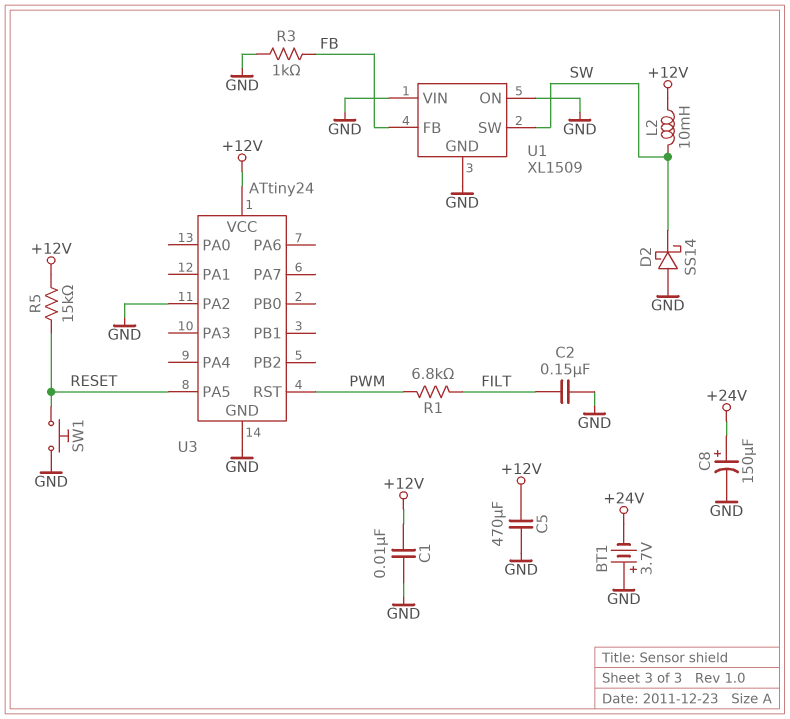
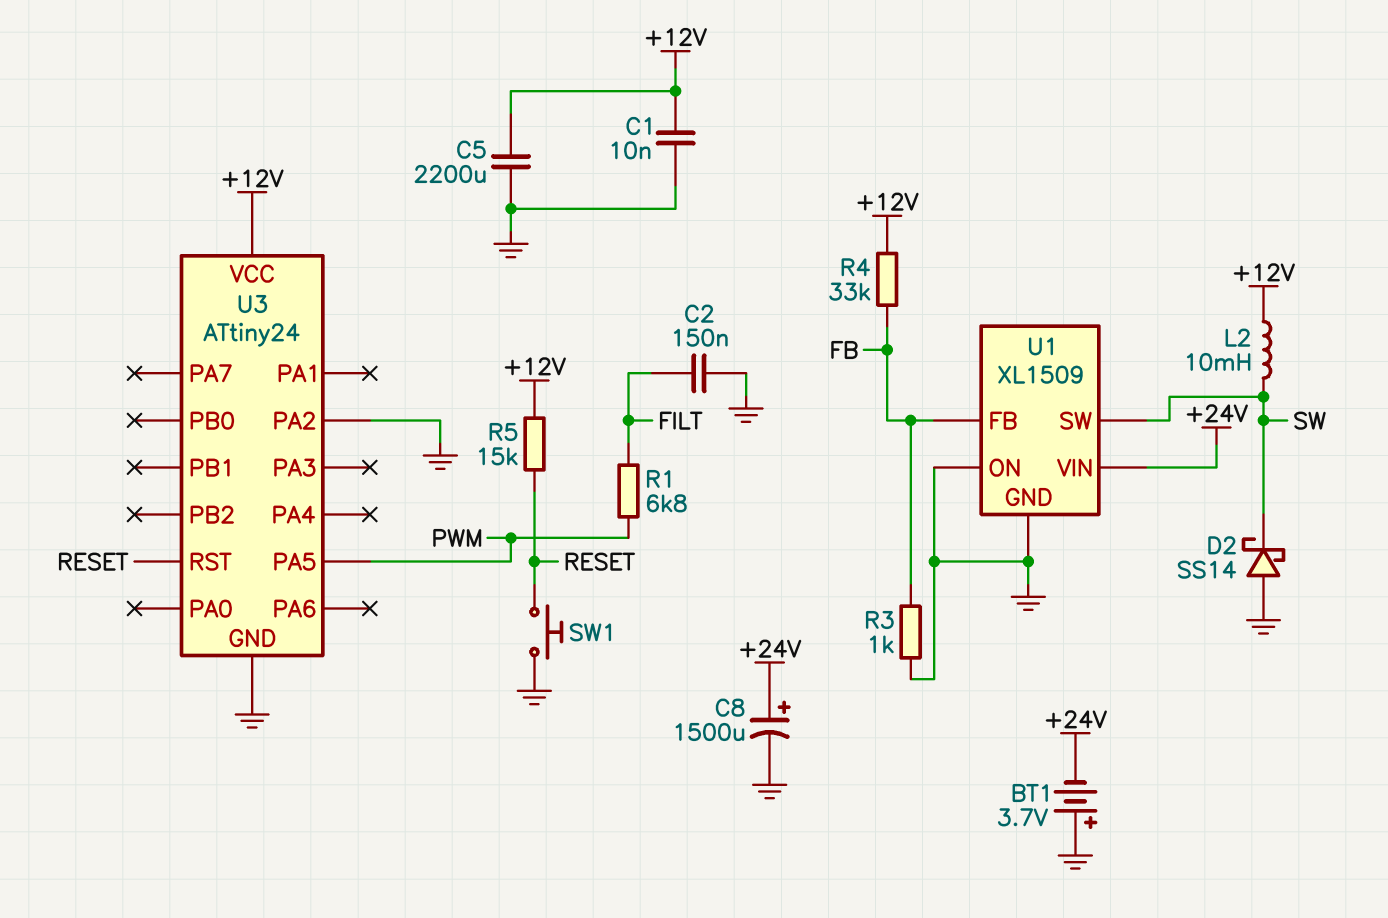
C5: 470uF (+12V, GND) -> 2200uF (+12V, GND)
C8: 150uF (plus +24V, minus GND) -> 1500uF (plus +24V, minus GND)
R4: none -> 33k (+12V, FB)
U1 pin VIN: GND -> +24V
U3 pin PA5: RESET -> PWM
U3 pin RST: PWM -> RESET

